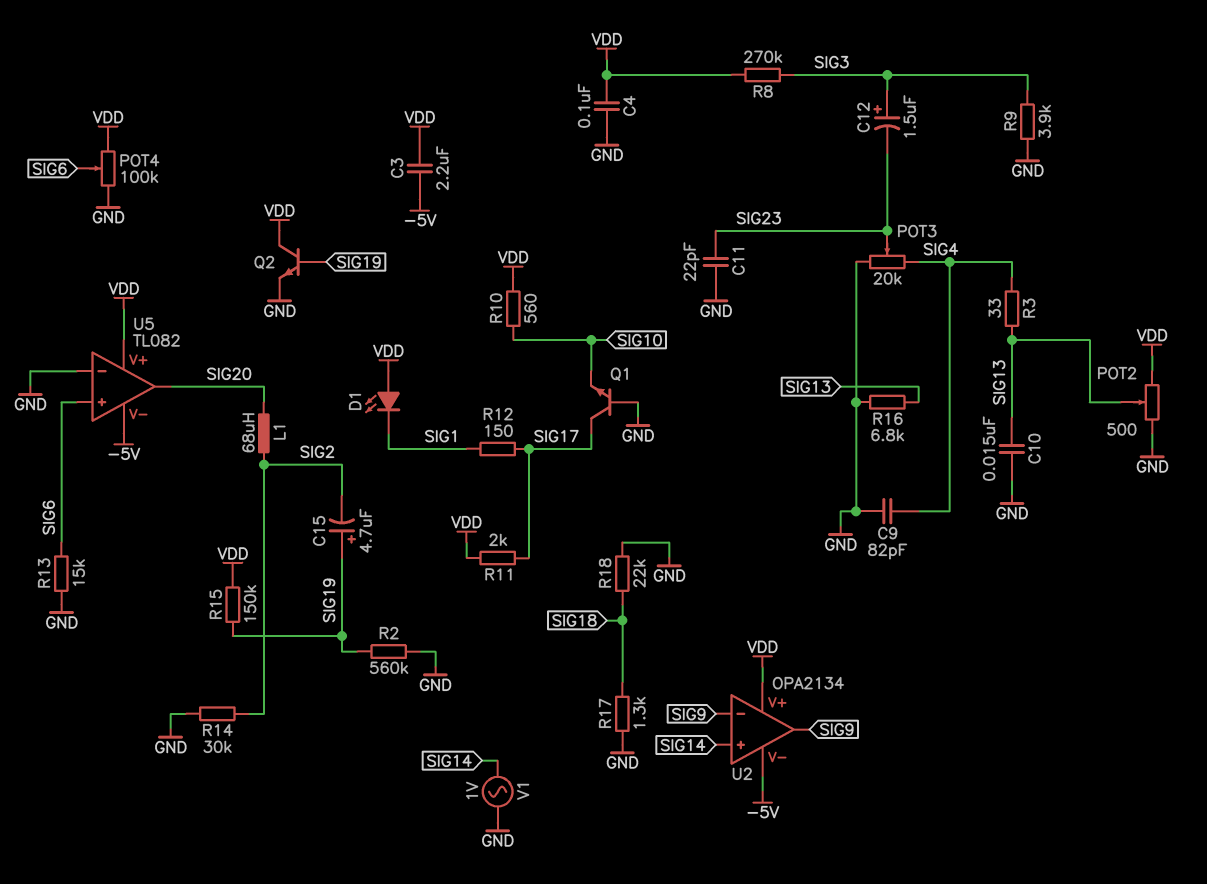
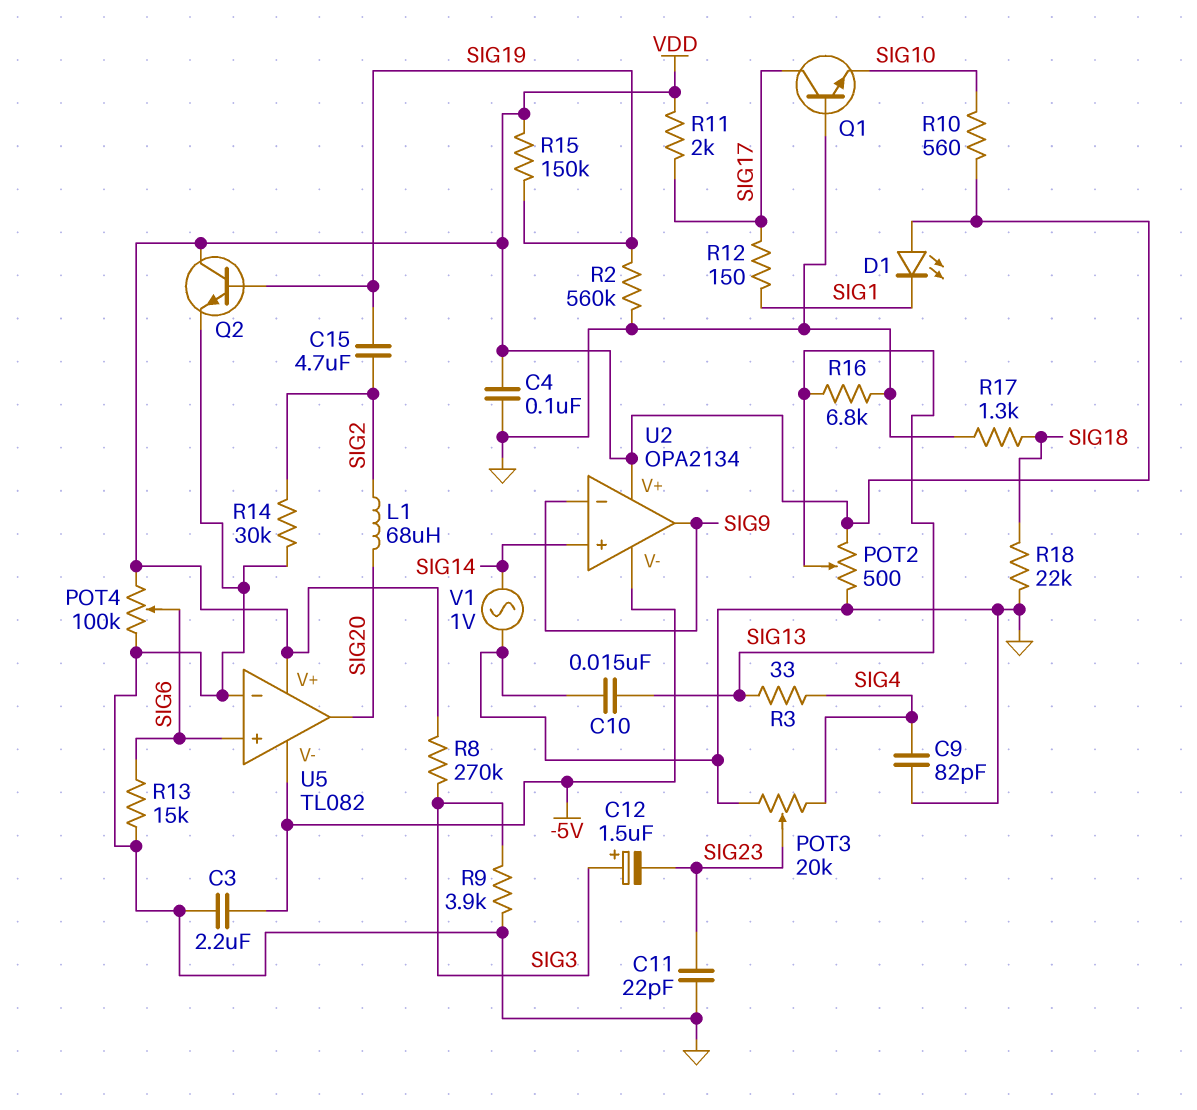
C3: 2.2uF (-5V, VDD) -> 2.2uF (-5V, GND)
C15: 4.7uF (plus SIG19, minus SIG2) -> 4.7uF (SIG2, SIG19)

